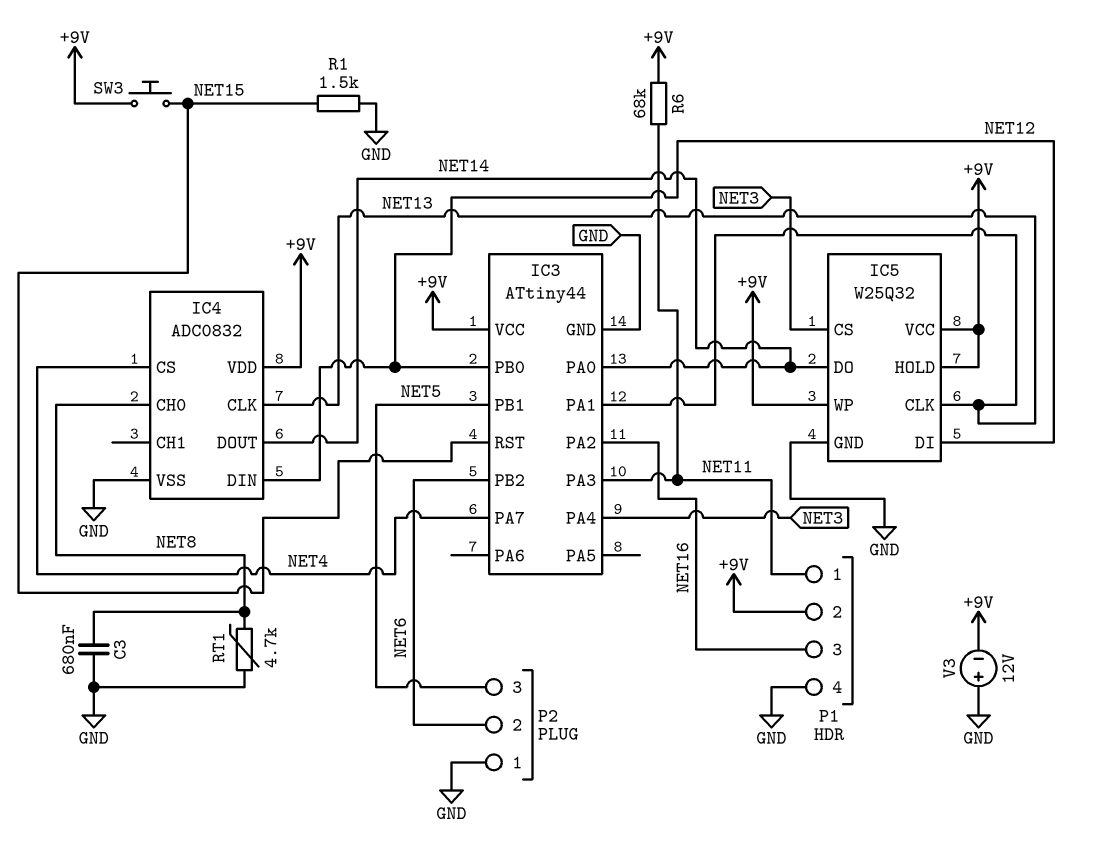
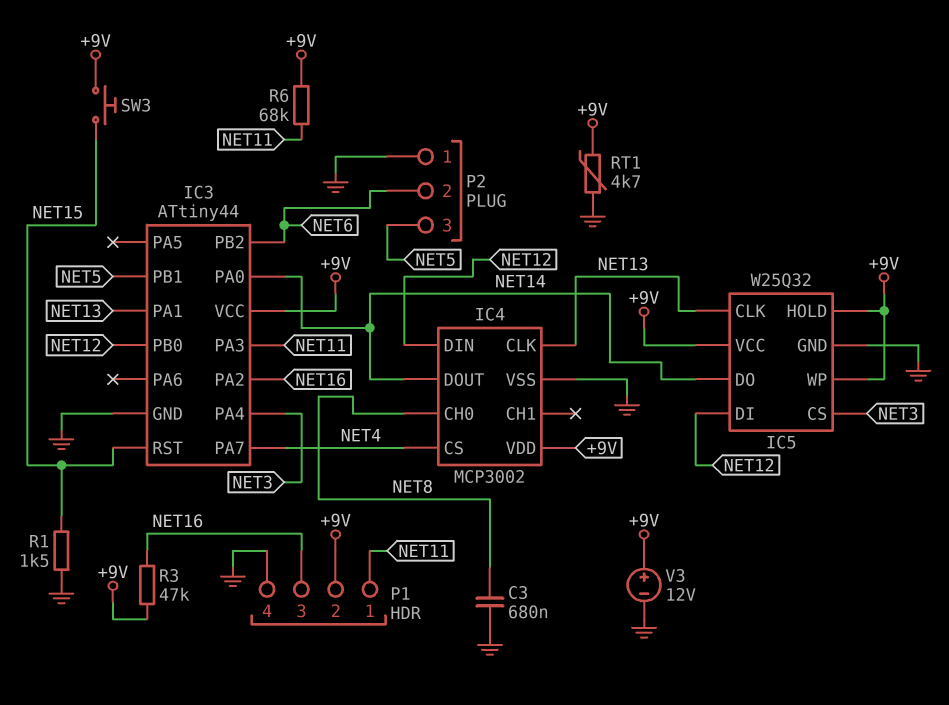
IC4: ADC0832 -> MCP3002
R3: none -> 47k (+9V, NET16)
RT1: 4.7k (GND, NET8) -> 4.7k (+9V, GND)
V3: 12V (plus GND, minus +9V) -> 12V (plus +9V, minus GND)

